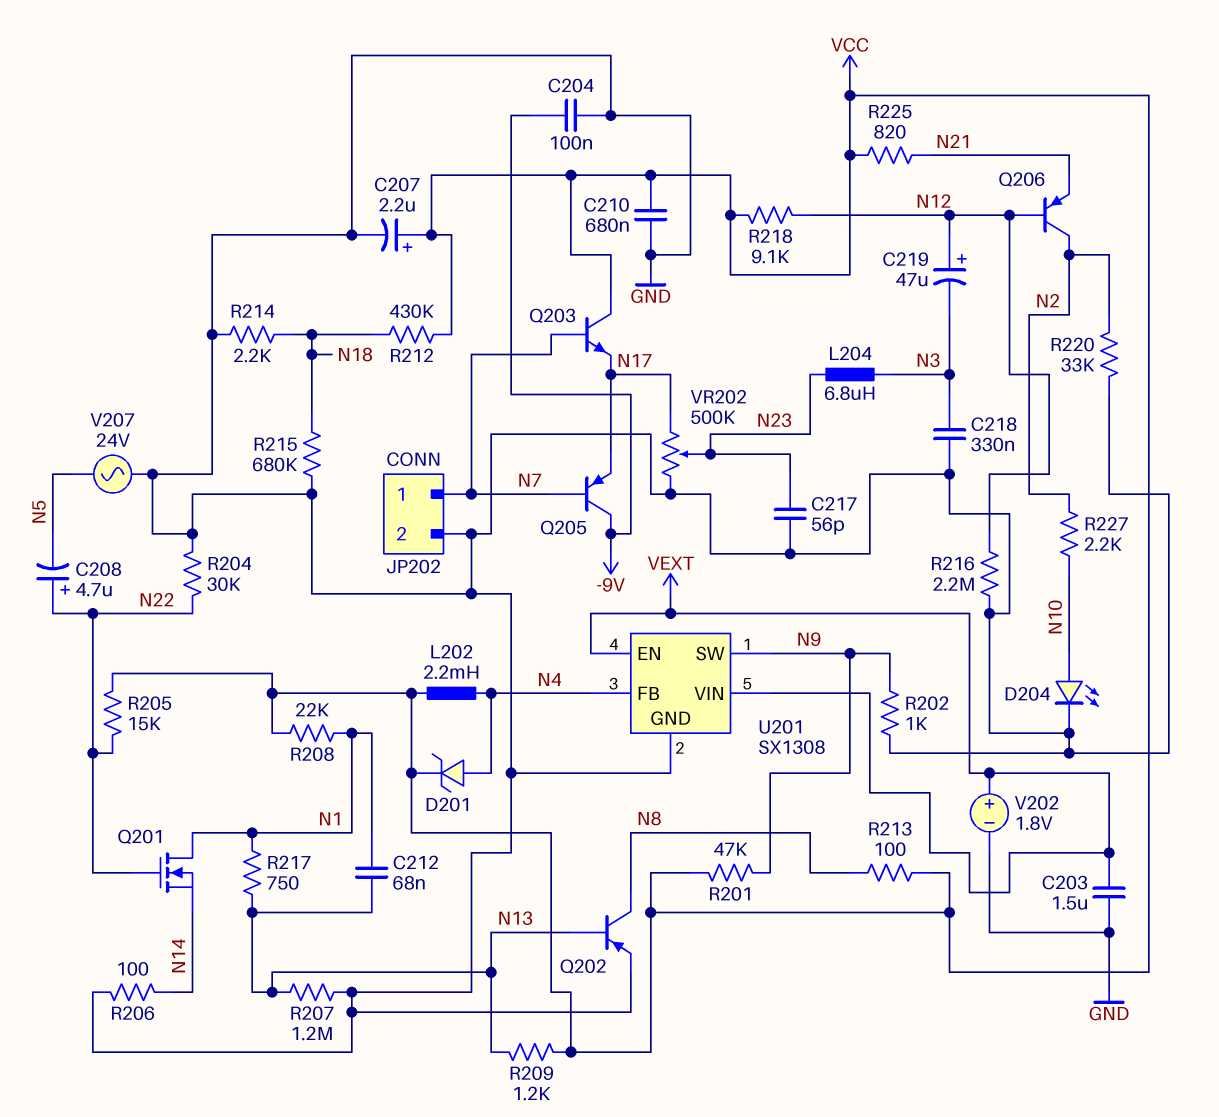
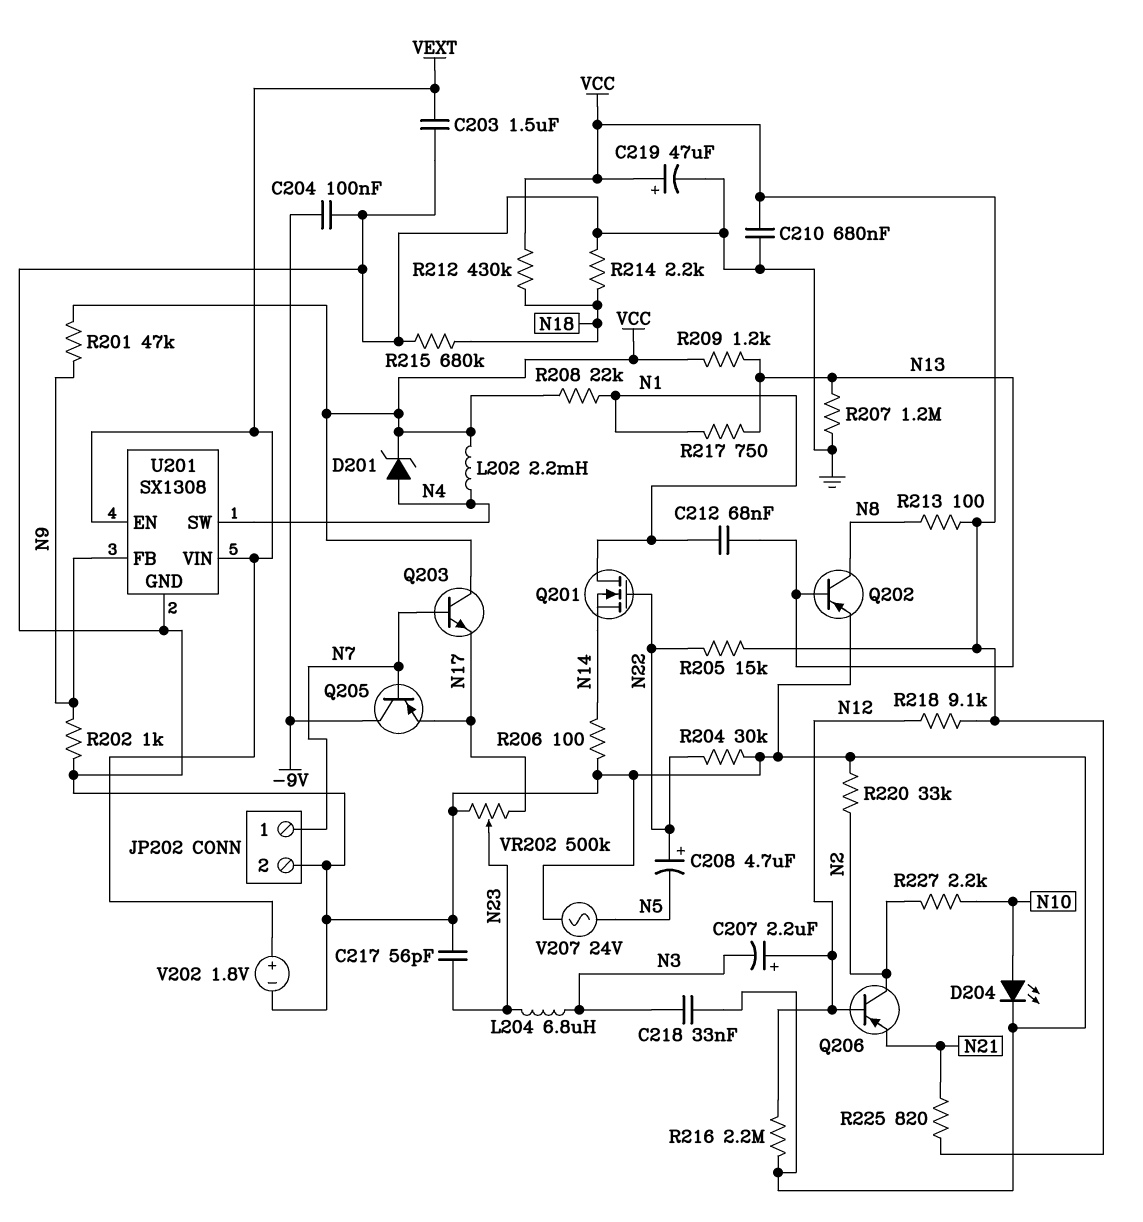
C207: 2.2uF (plus VCC, minus GND) -> 2.2uF (plus N12, minus N3)
C218: 330nF (GND, N3) -> 33nF (GND, N3)
C219: 47uF (plus N12, minus N3) -> 47uF (plus VCC, minus GND)
U201 pin FB: N4 -> N9
U201 pin SW: N9 -> N4

